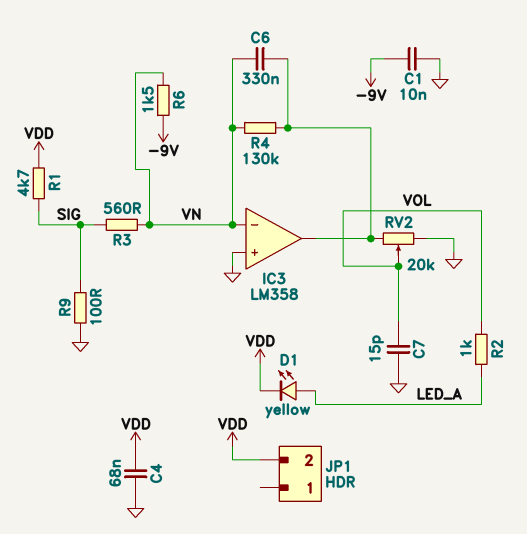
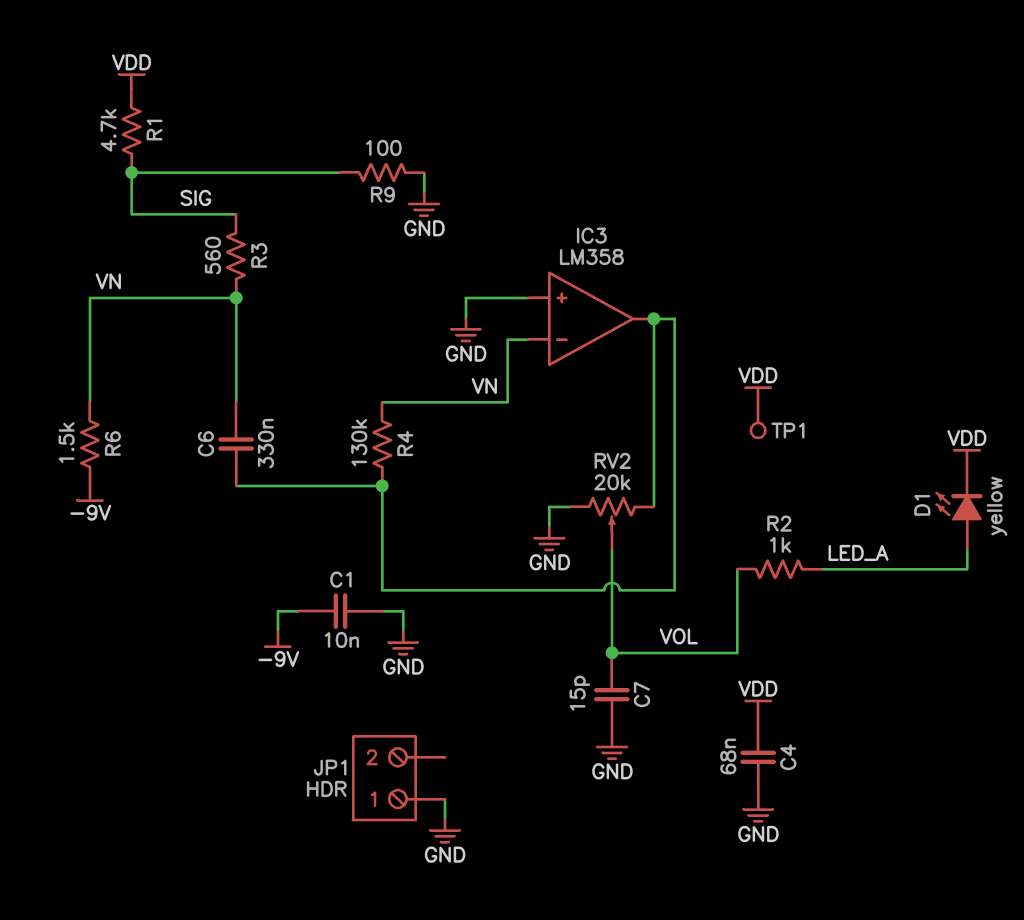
JP1 pin 1: none -> GND
JP1 pin 2: VDD -> none
TP1: none -> test point (VDD)

